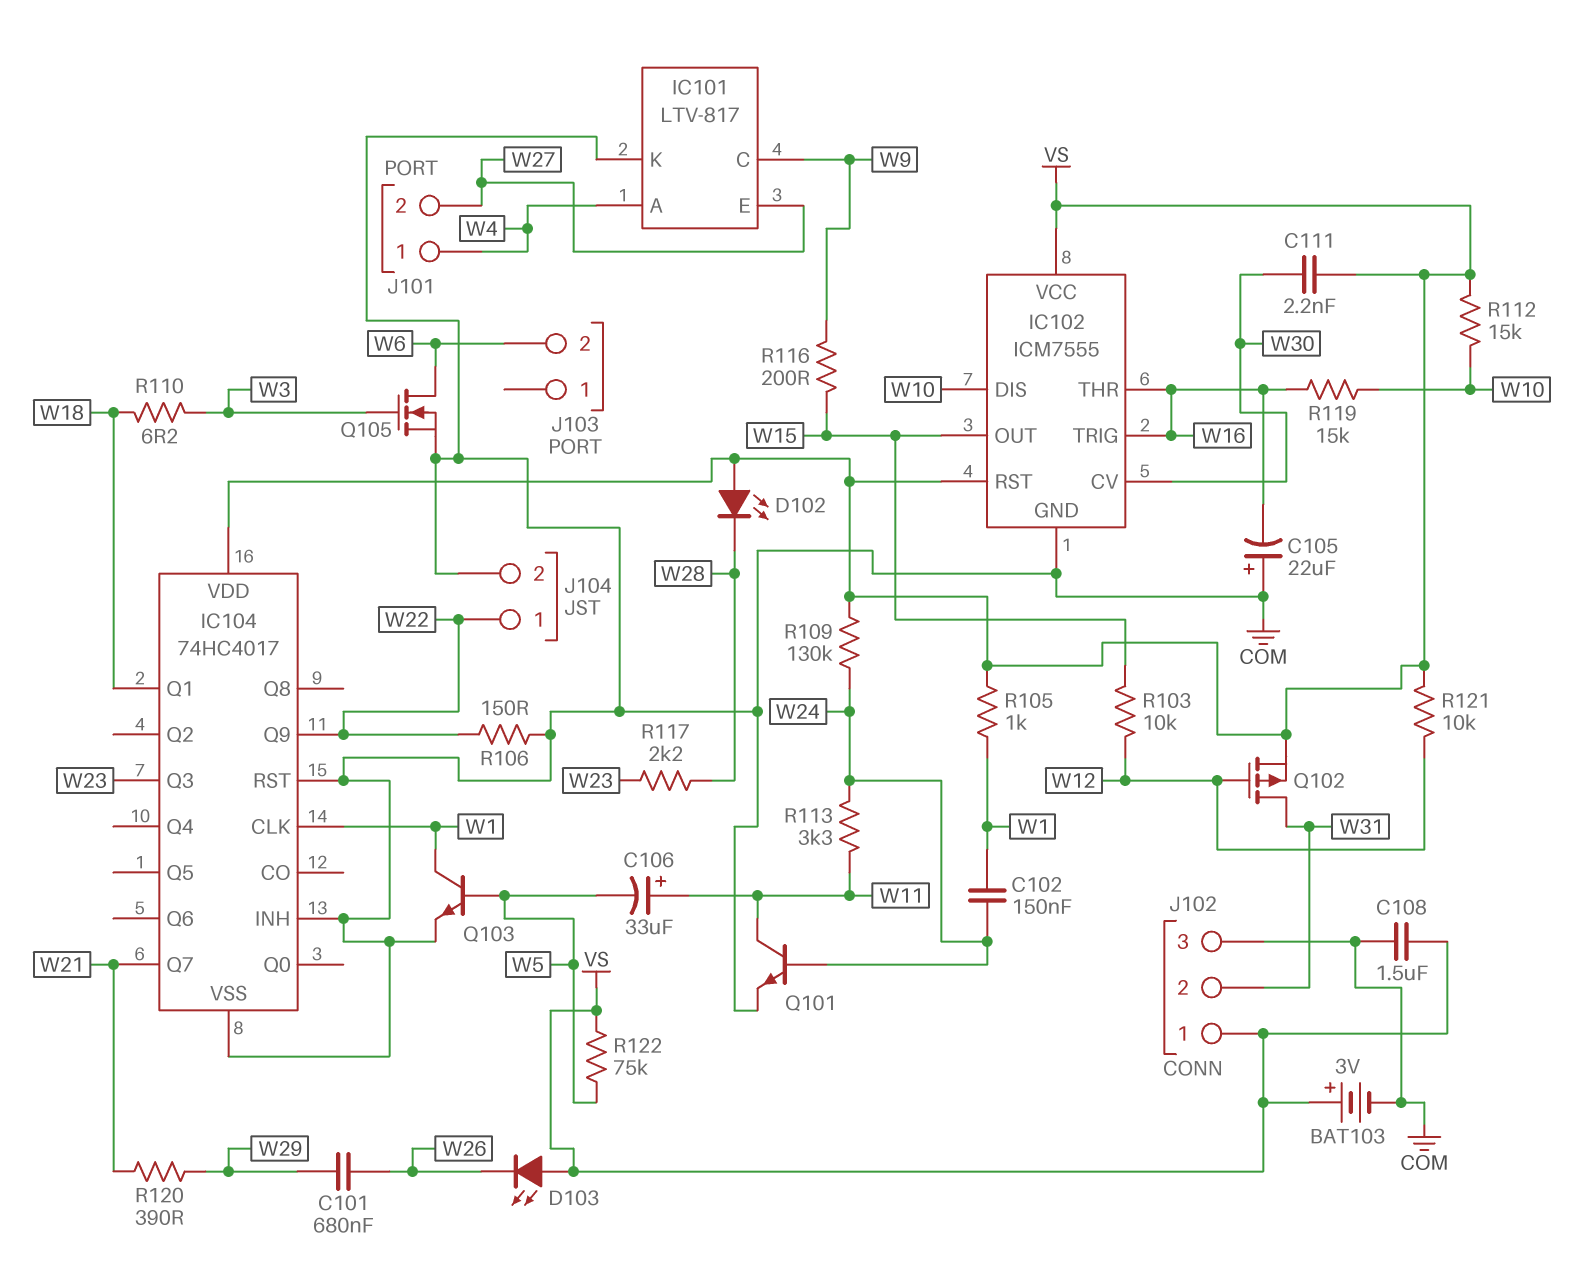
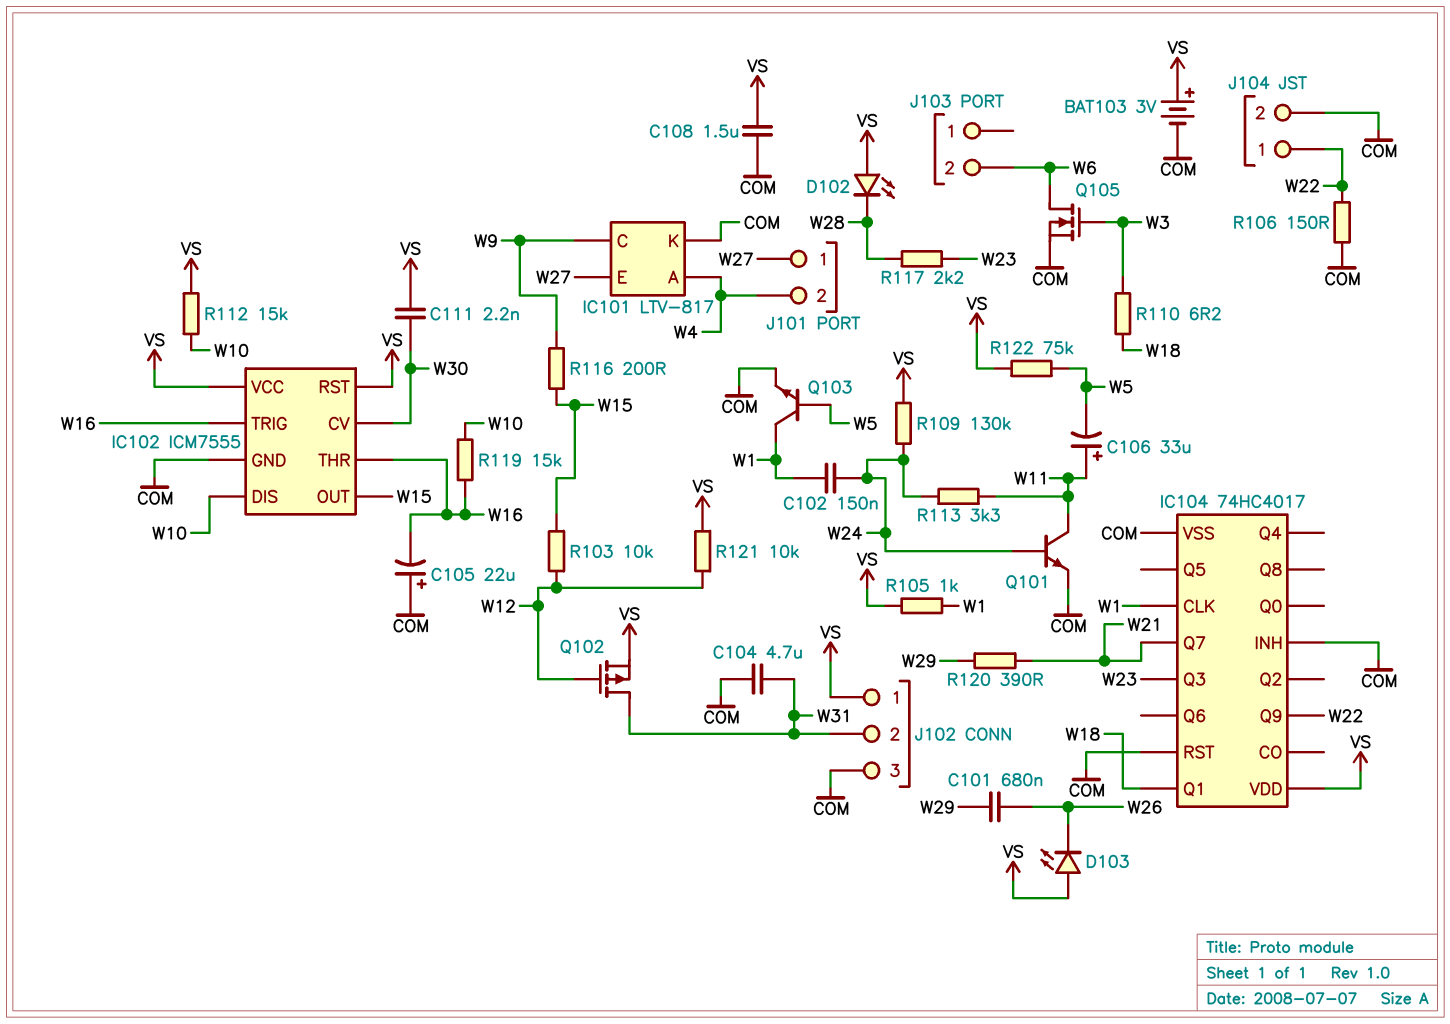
C104: none -> 4.7uF (COM, W31)
J101 pin 1: W4 -> W27
J101 pin 2: W27 -> W4

